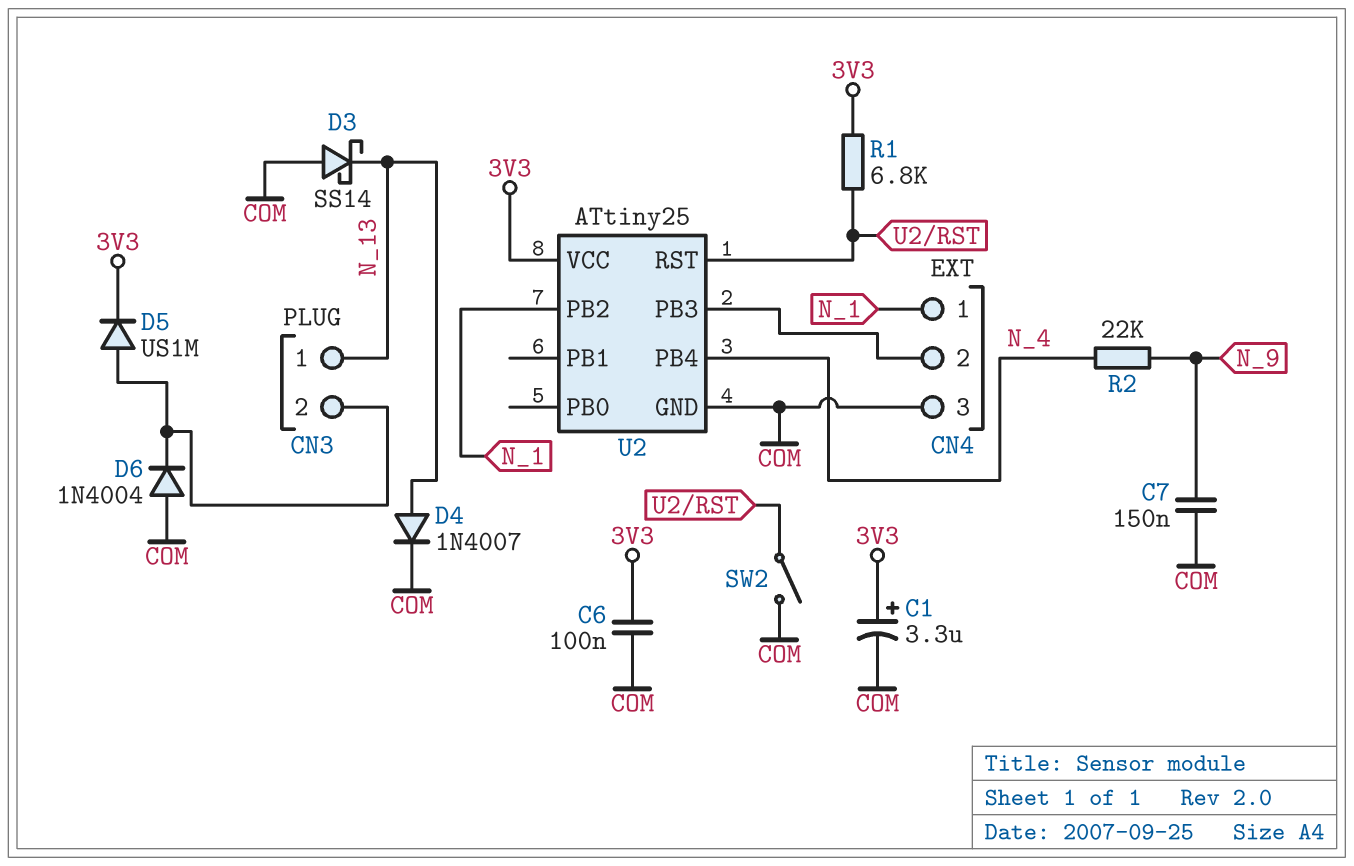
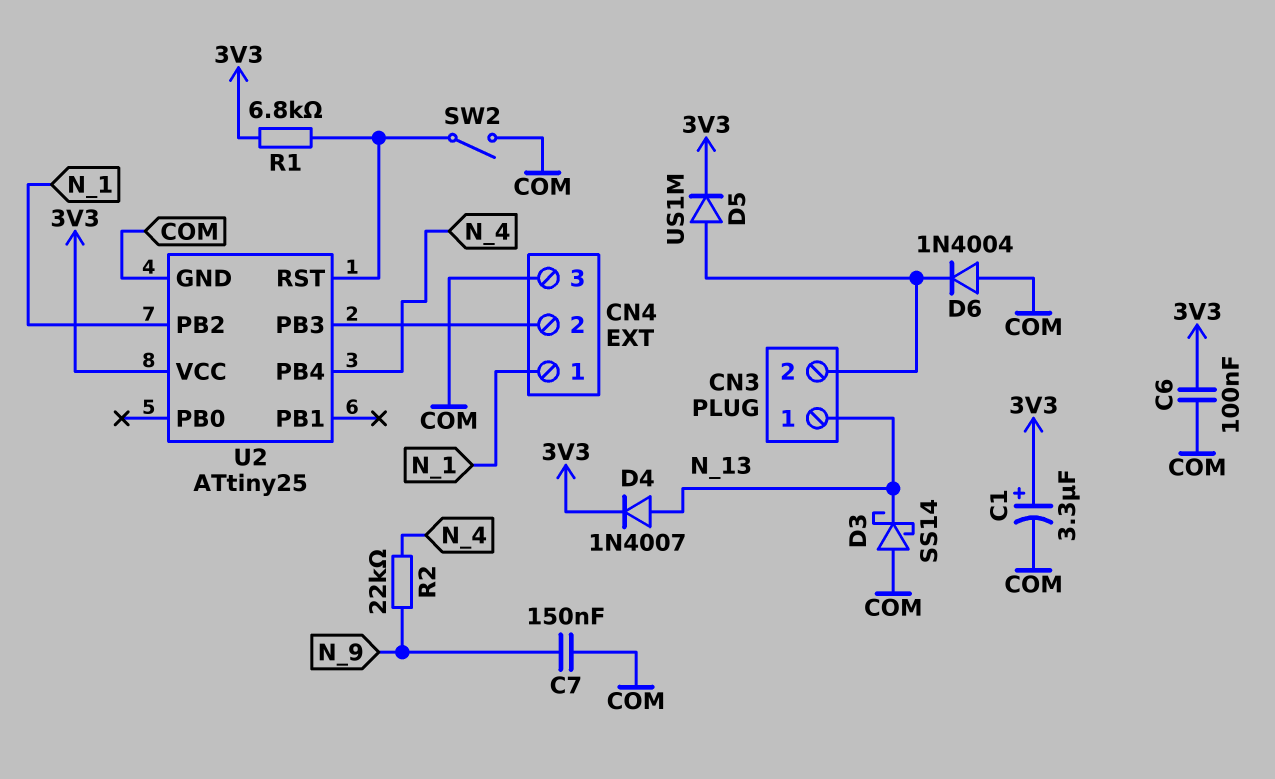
D4: diode 1N4007 (A N_13, K COM) -> diode 1N4007 (A N_13, K 3V3)

